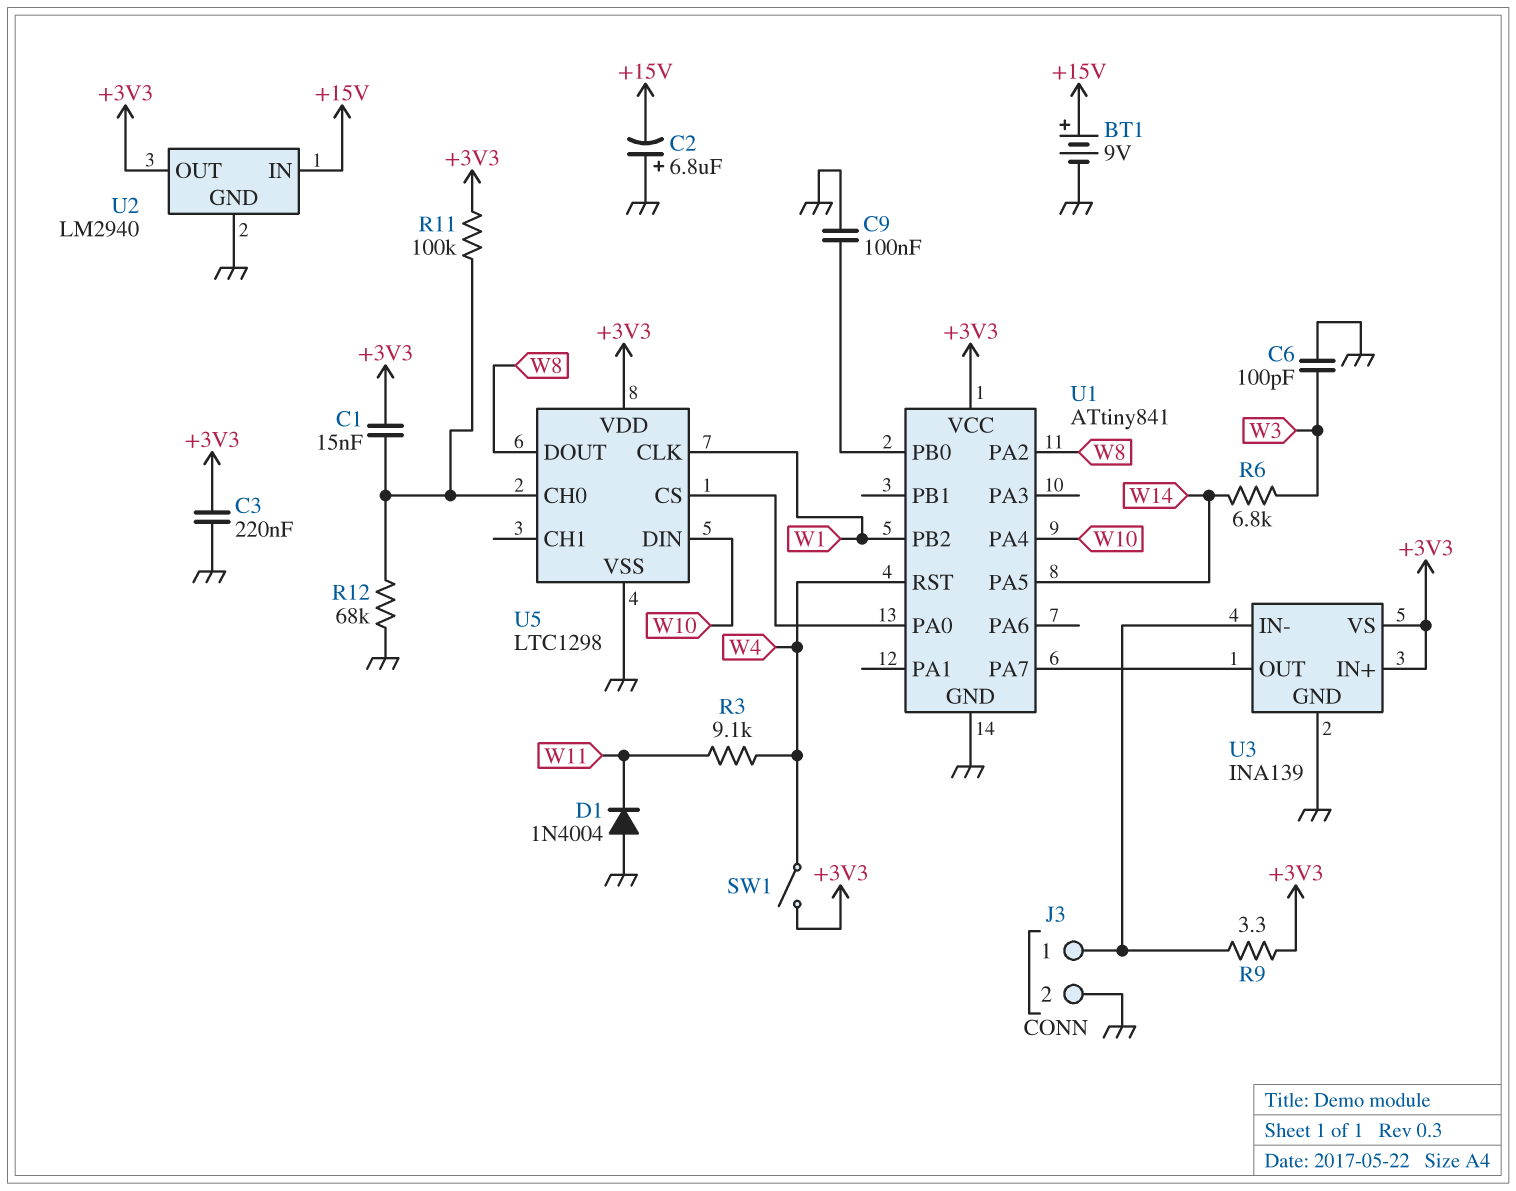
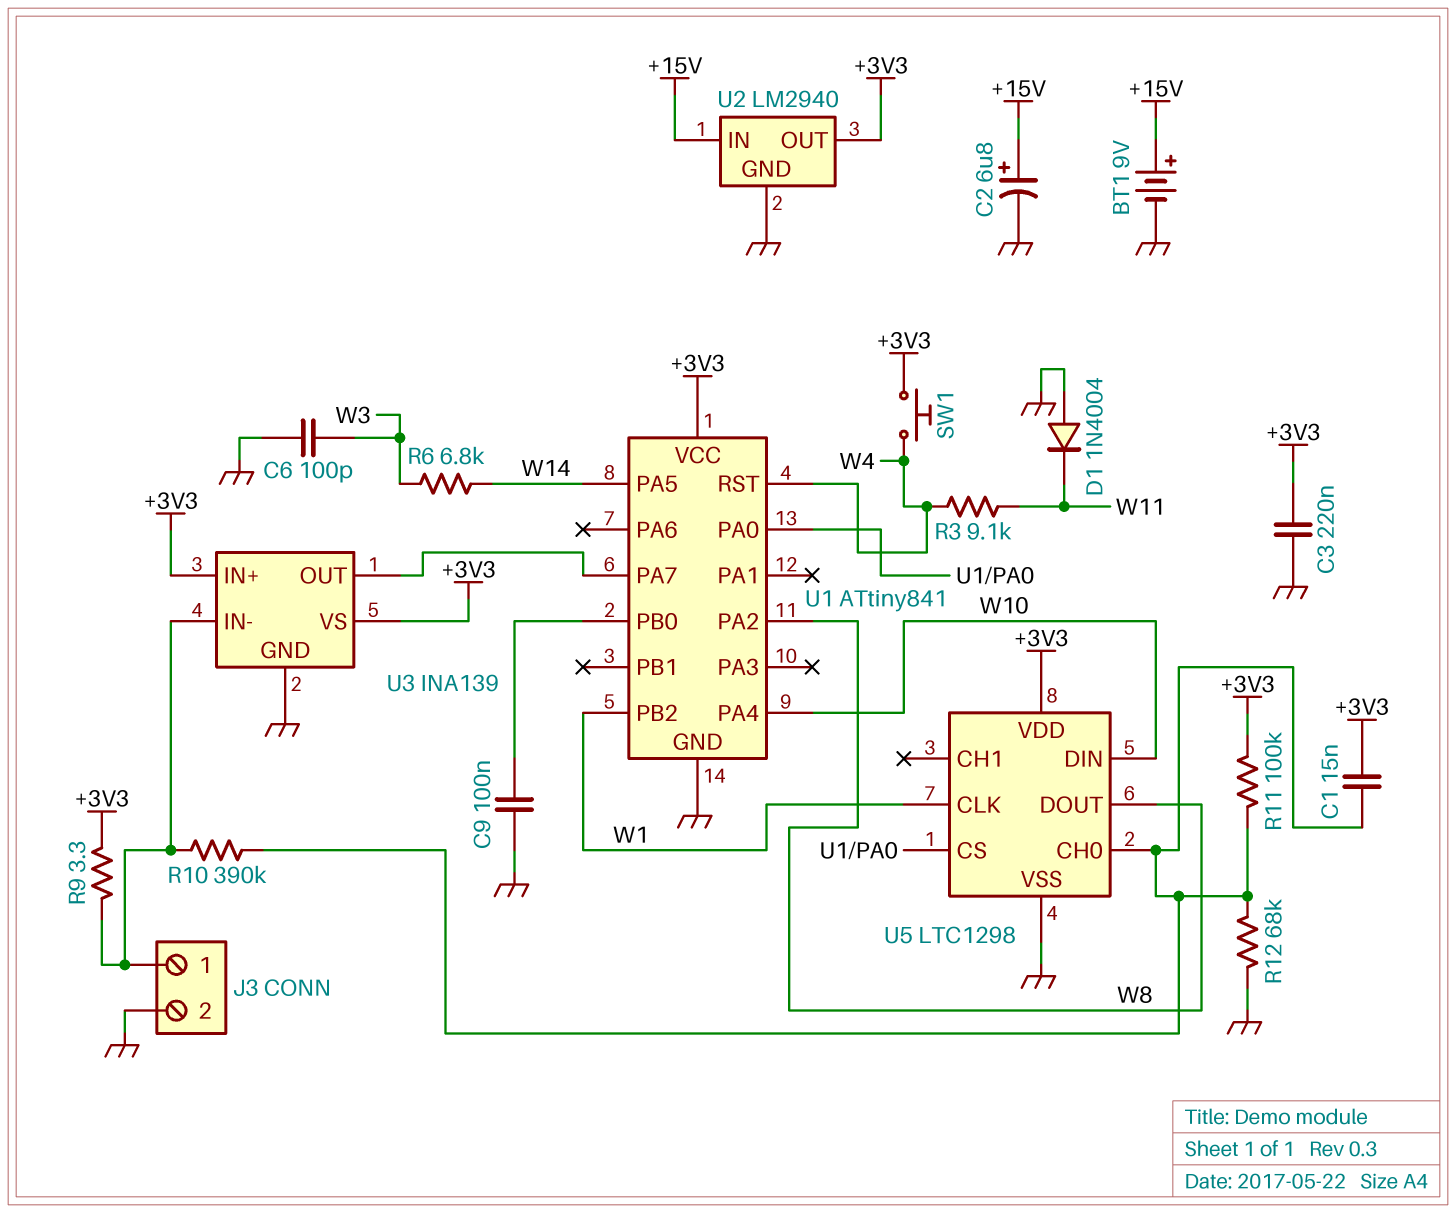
C2: 6.8uF (plus GND, minus +15V) -> 6.8uF (plus +15V, minus GND)
R10: none -> 390k (J3/1, U5/CH0)
SW1: switch (+3V3, W4) -> button (+3V3, W4)

